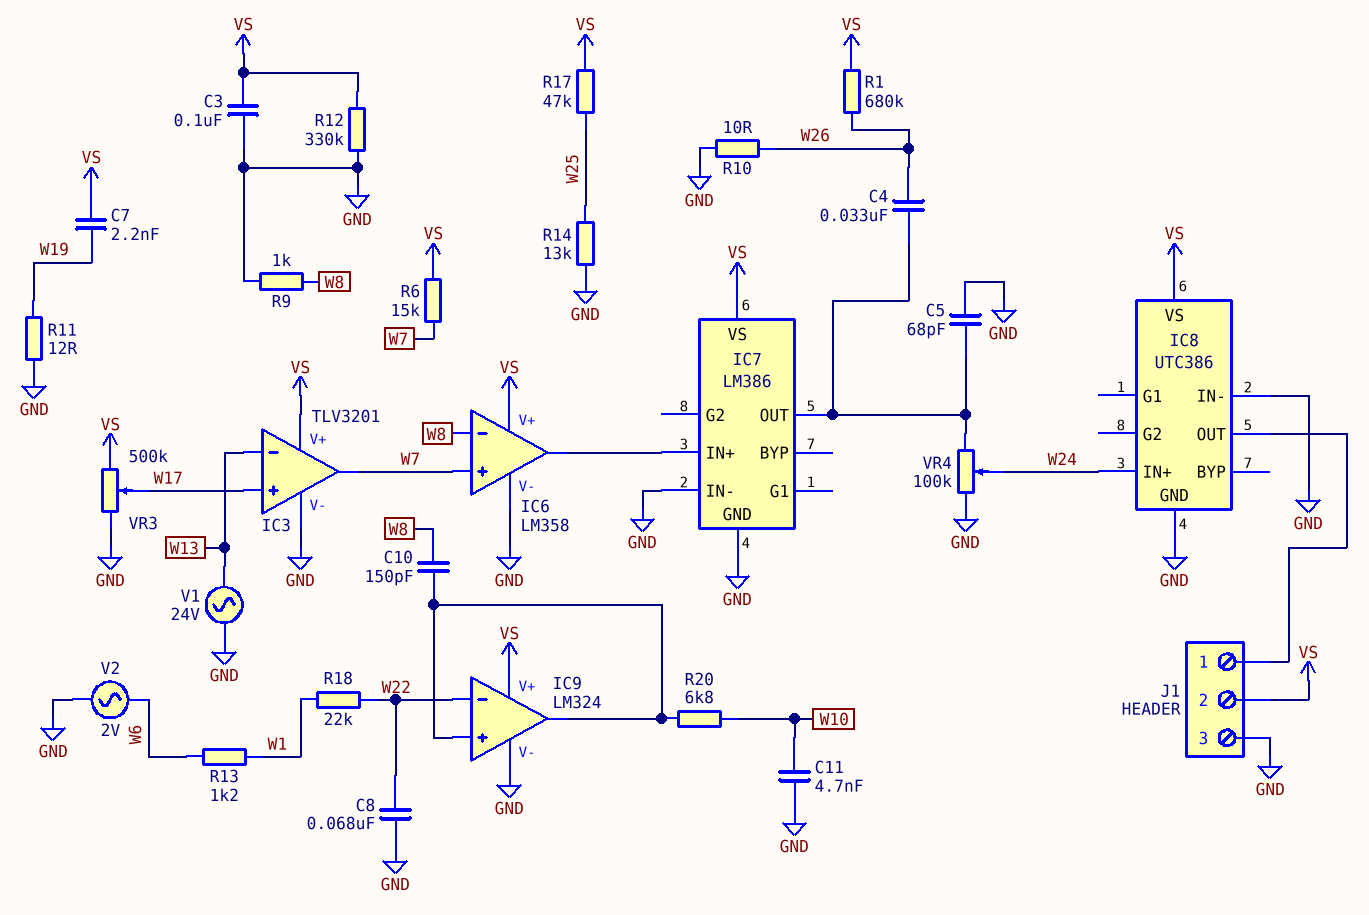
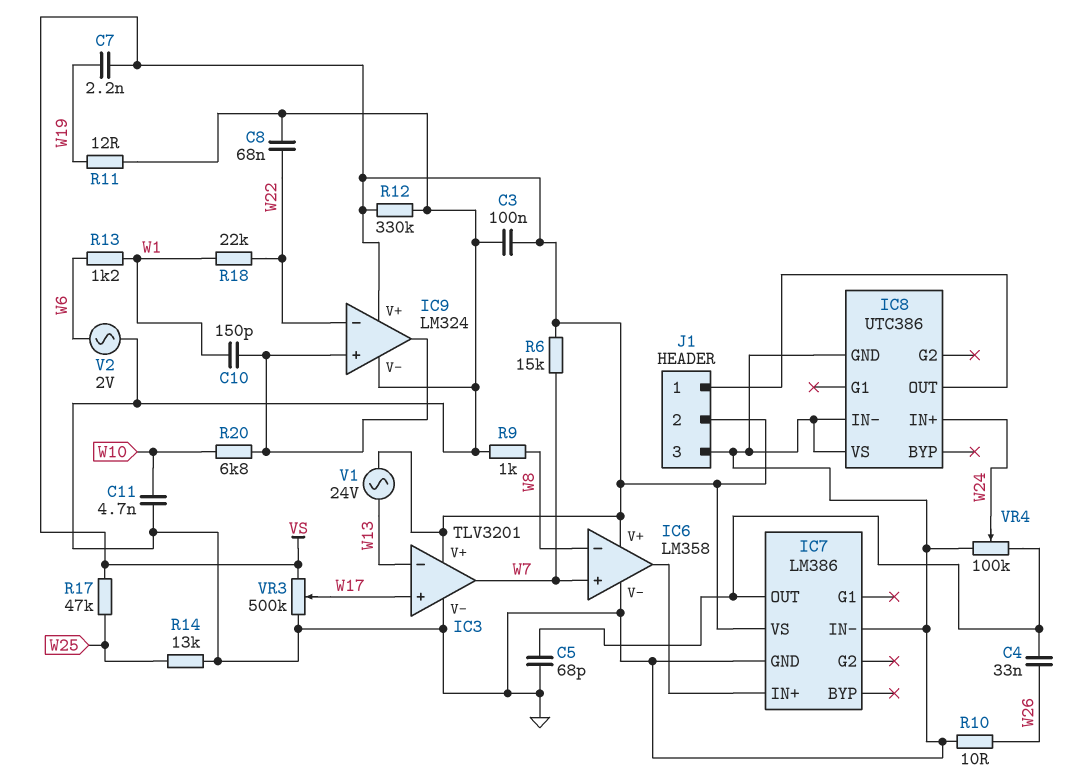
C10: 150pF (IC9/in+, W8) -> 150pF (IC9/in+, W1)
IC8 pin VS: VS -> GND
R1: 680k (VS, W26) -> none
V1: AC 24V (GND, W13) -> AC 24V (VS, W13)

